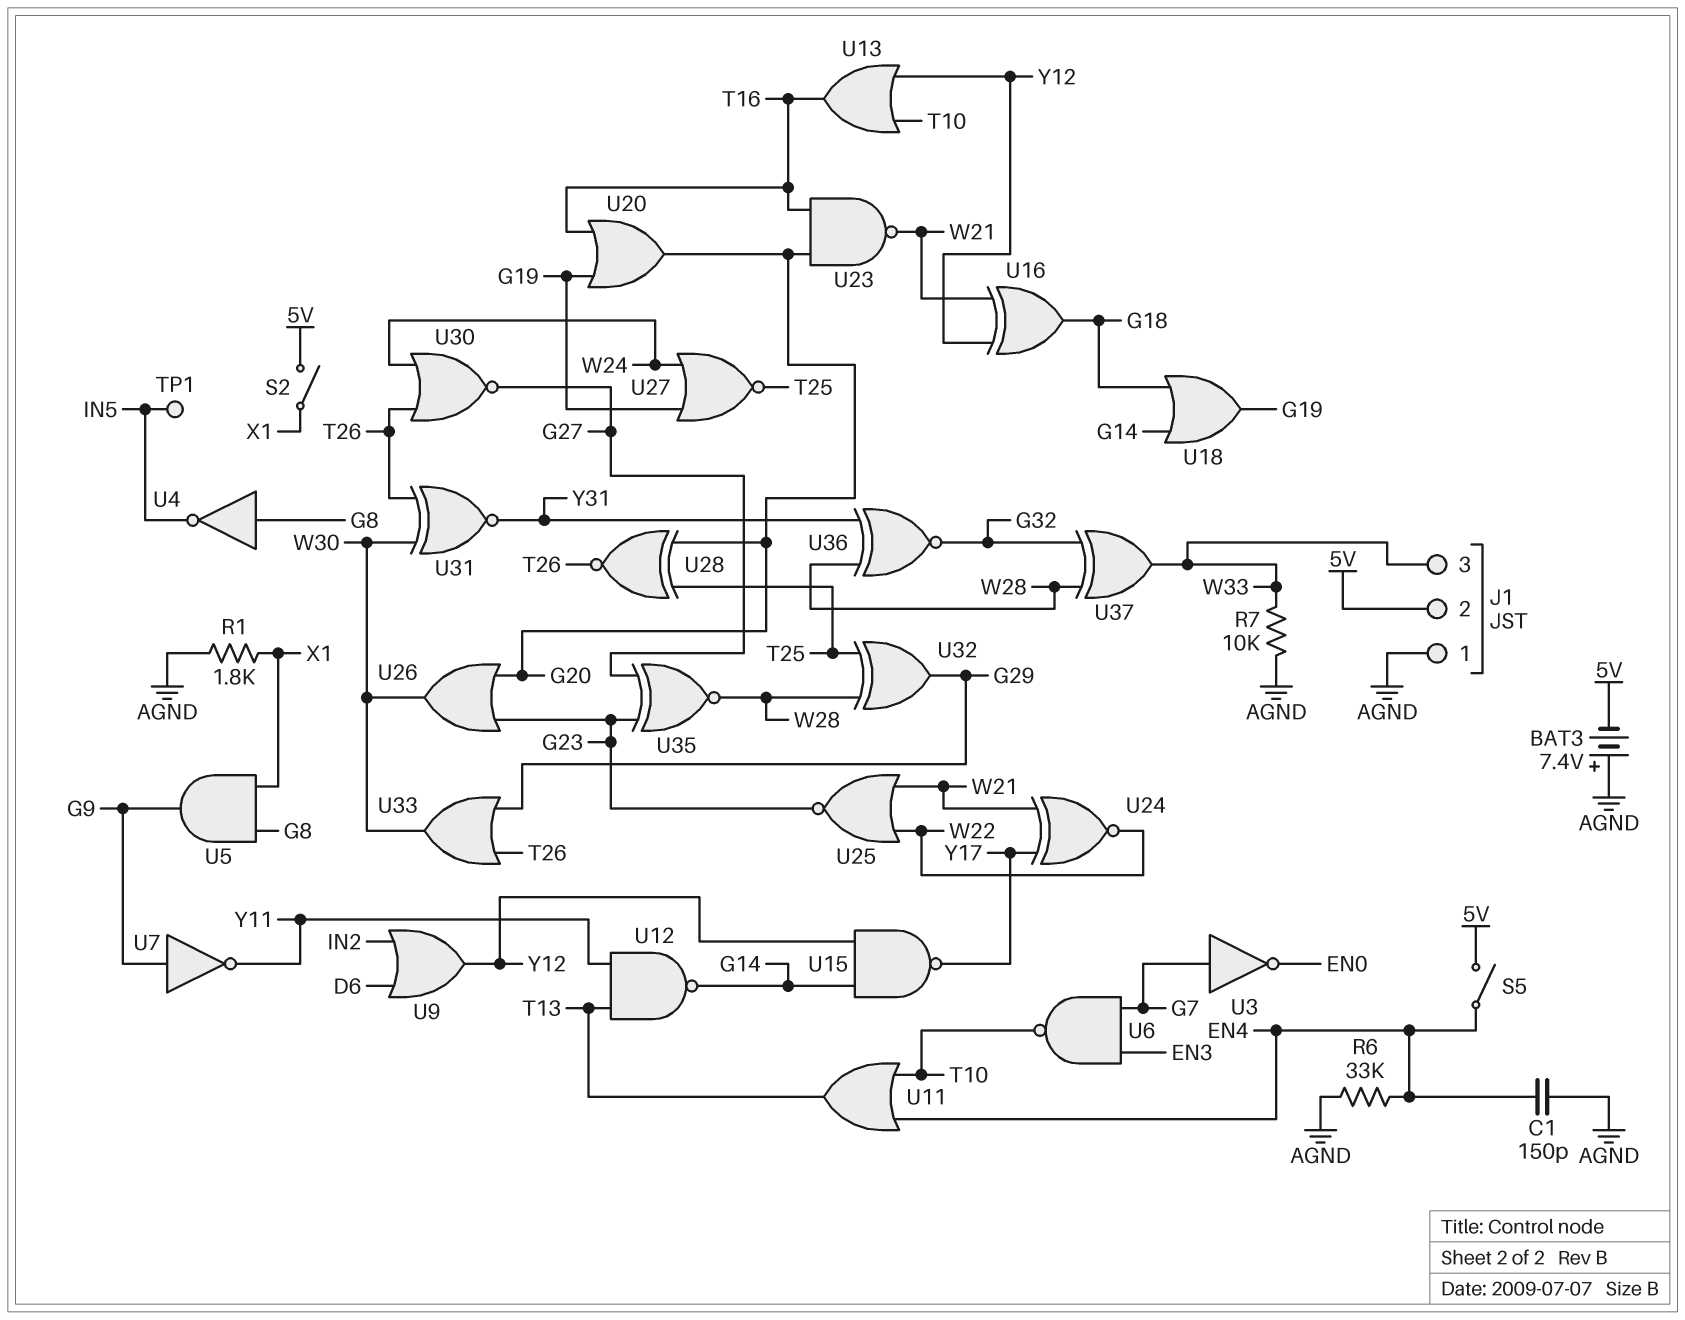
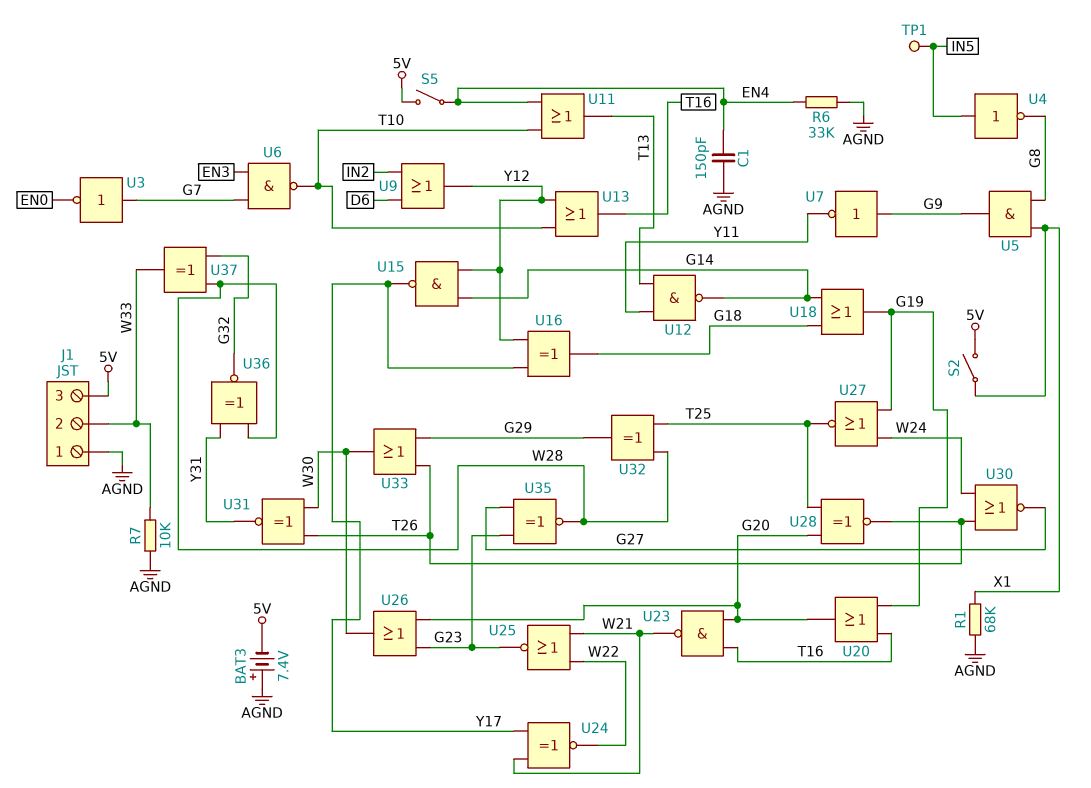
J1 pin 2: 5V -> W33
J1 pin 3: W33 -> 5V
R1: 1.8k (AGND, X1) -> 68k (AGND, X1)
U4: NOT (in G8, out IN5) -> NOT (in IN5, out G8)
U16: XOR (in W21, in Y12, out G18) -> XOR (in Y12, in Y17, out G18)

